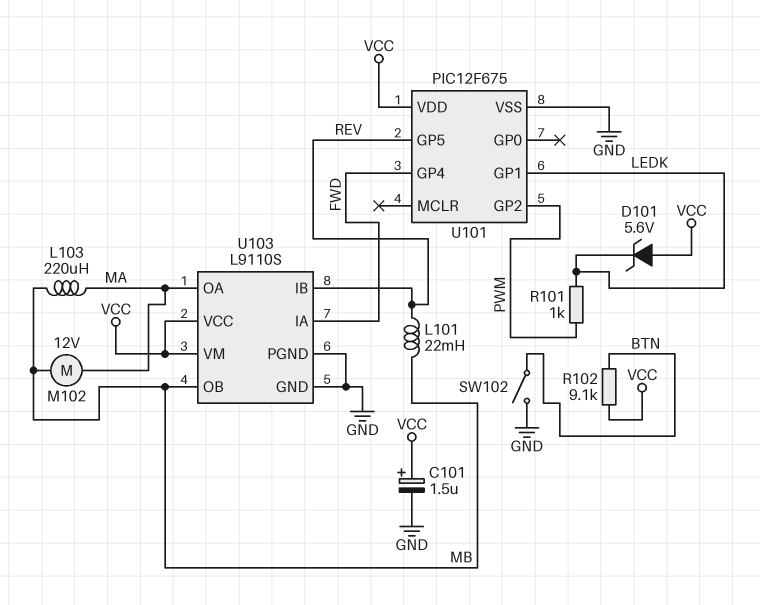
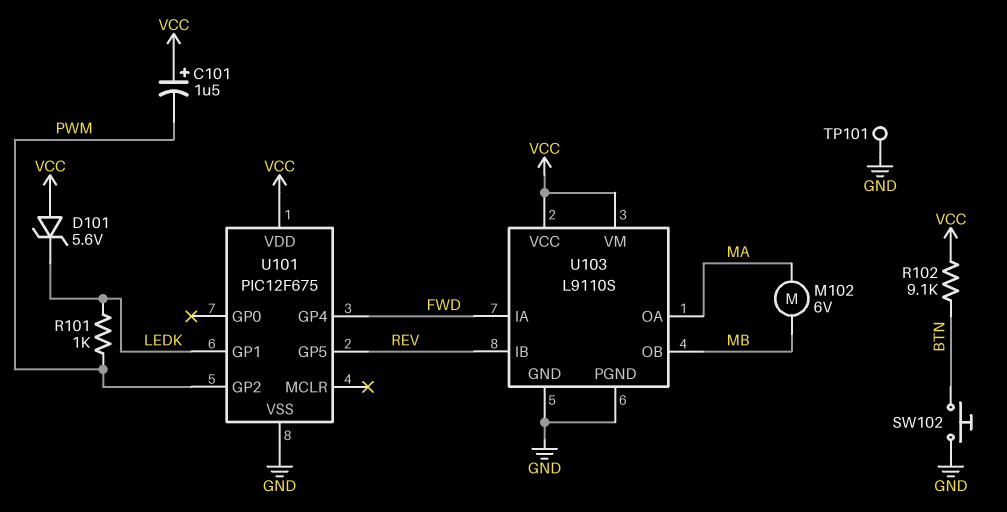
C101: 1.5uF (plus VCC, minus GND) -> 1.5uF (plus VCC, minus PWM)
L101: 22mH (MB, REV) -> none
L103: 220uH (MA, MB) -> none
M102: motor 12V (MA, MB) -> motor 6V (MA, MB)
SW102: switch (BTN, GND) -> button (BTN, GND)
TP101: none -> test point (GND)

